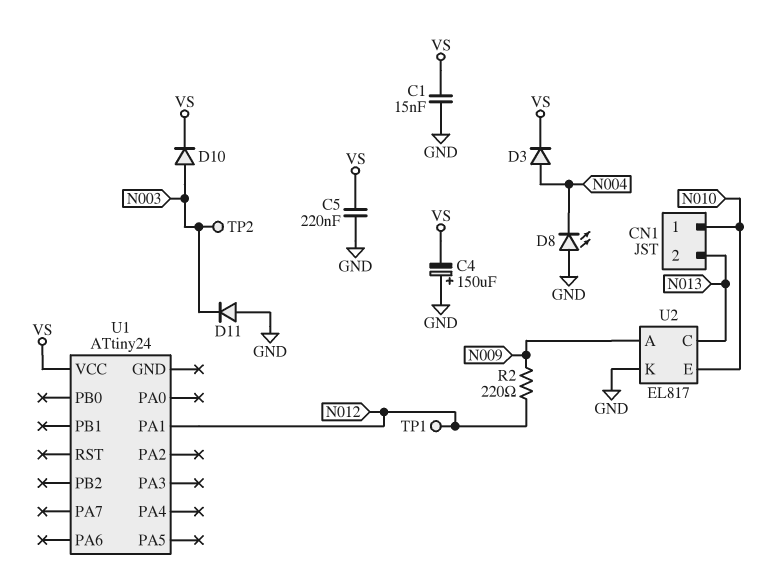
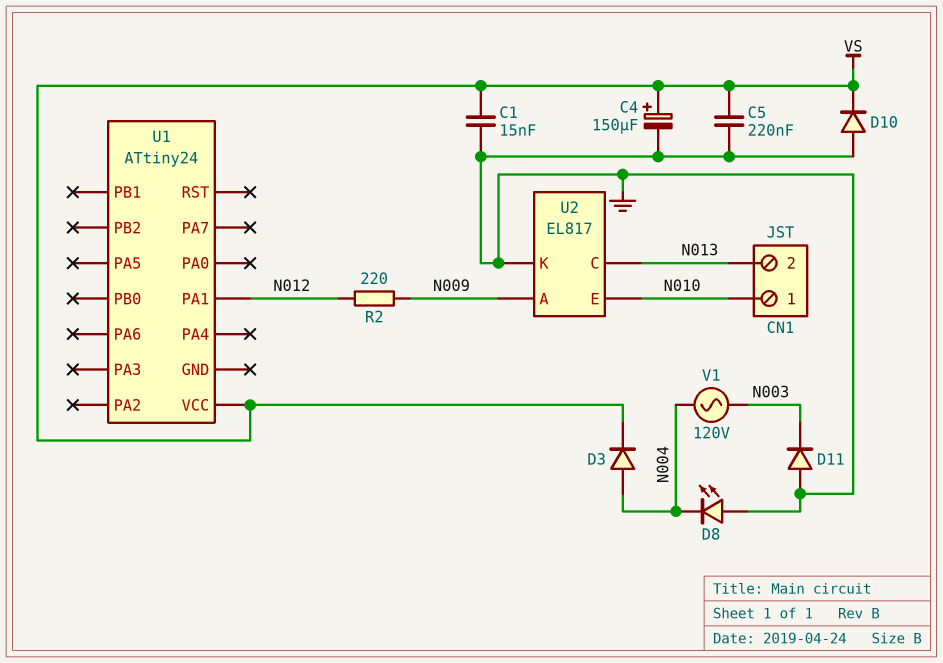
C4: 150uF (plus GND, minus VS) -> 150uF (plus VS, minus GND)
D10: diode (A N003, K VS) -> diode (A GND, K VS)
TP1: test point (N012) -> none
TP2: test point (N003) -> none
V1: none -> AC 120V (N003, N004)

